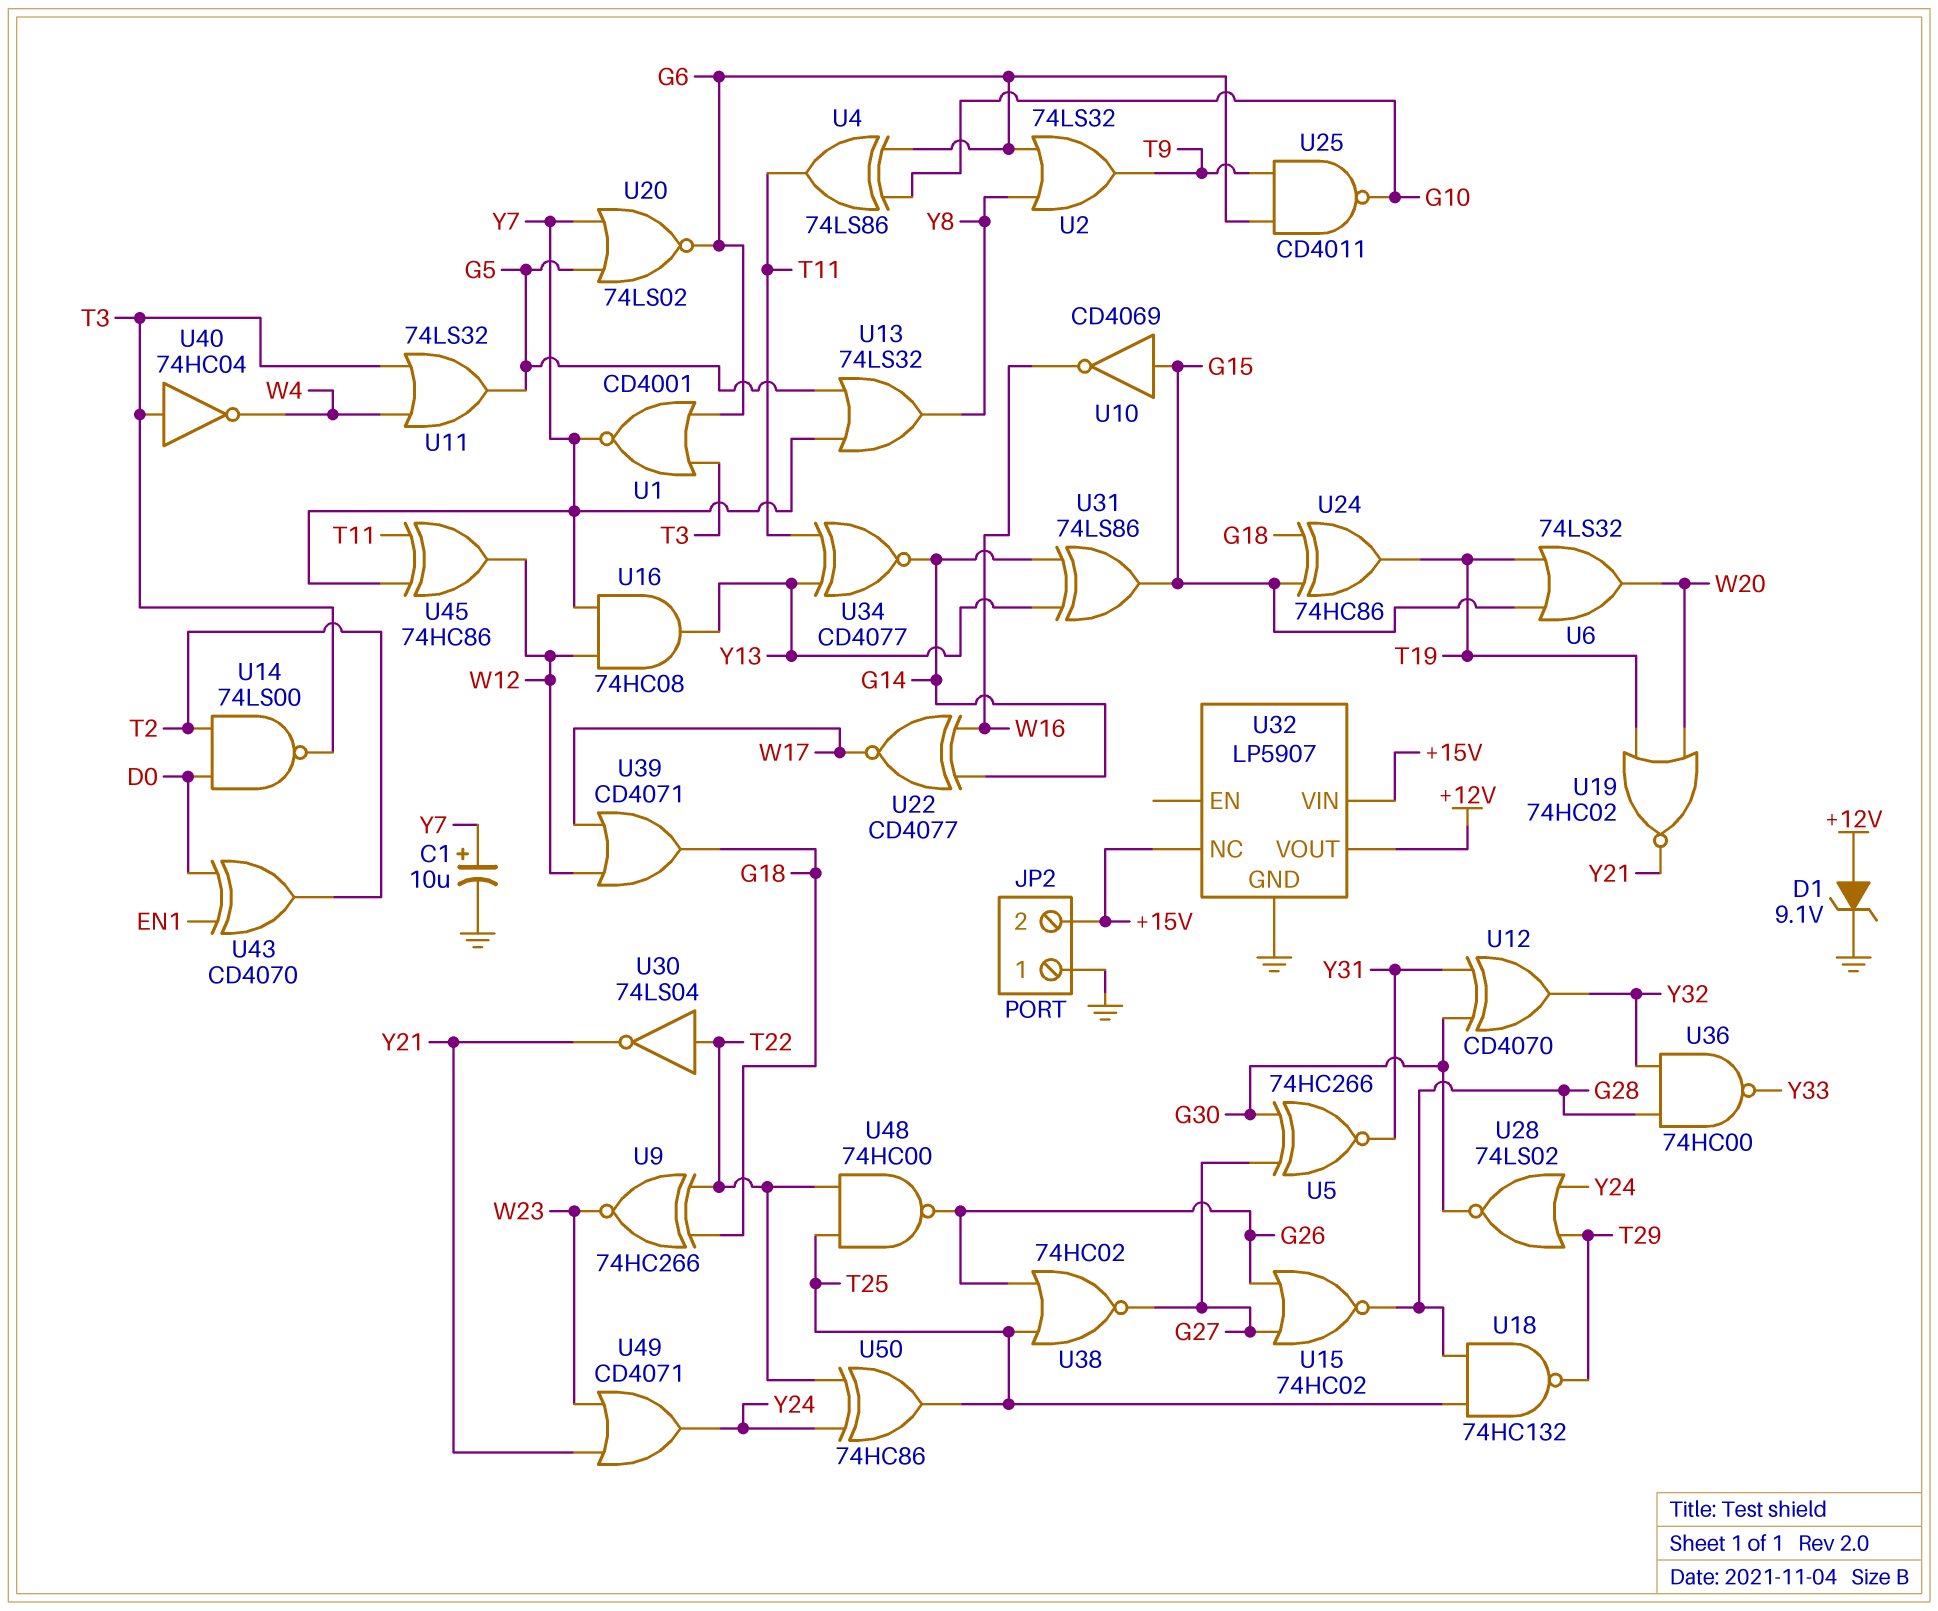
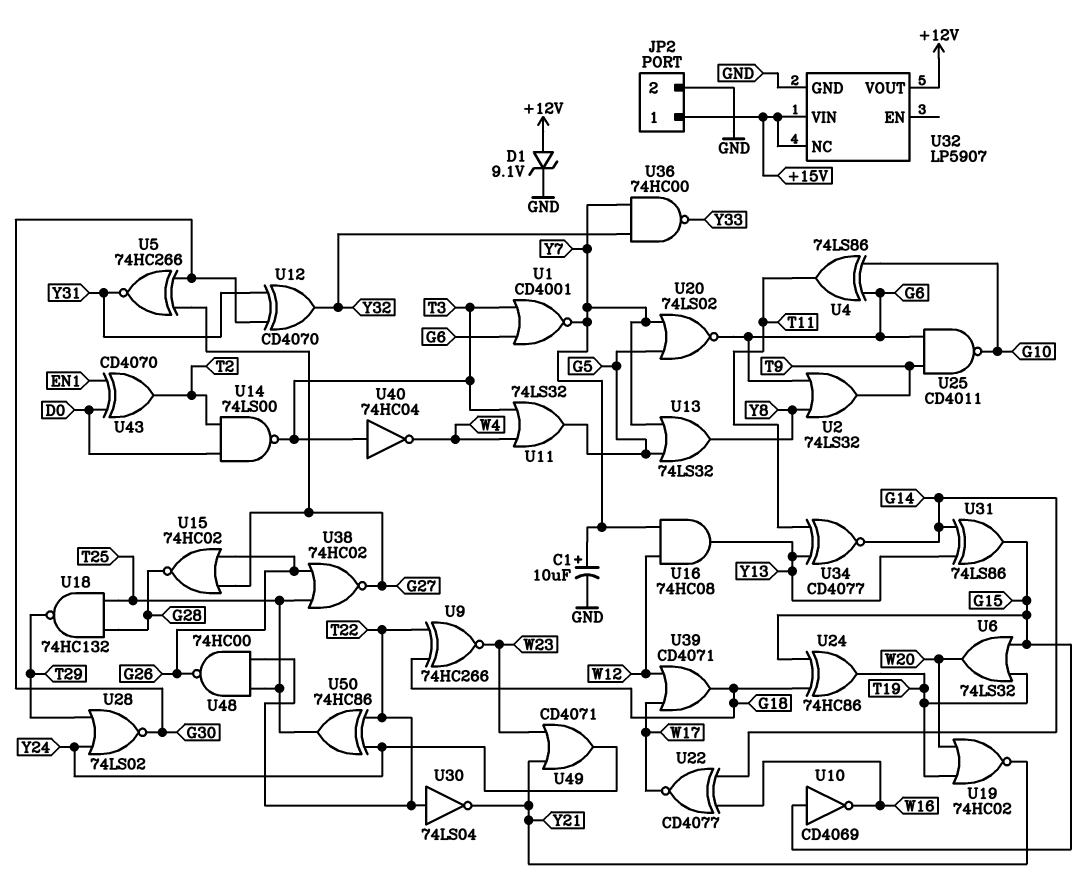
JP2 pin 1: GND -> +15V
JP2 pin 2: +15V -> GND
U36: NAND 74HC00 (in G28, in Y32, out Y33) -> NAND 74HC00 (in Y7, in Y32, out Y33)
U45: XOR 74HC86 (in T11, in Y7, out W12) -> none

